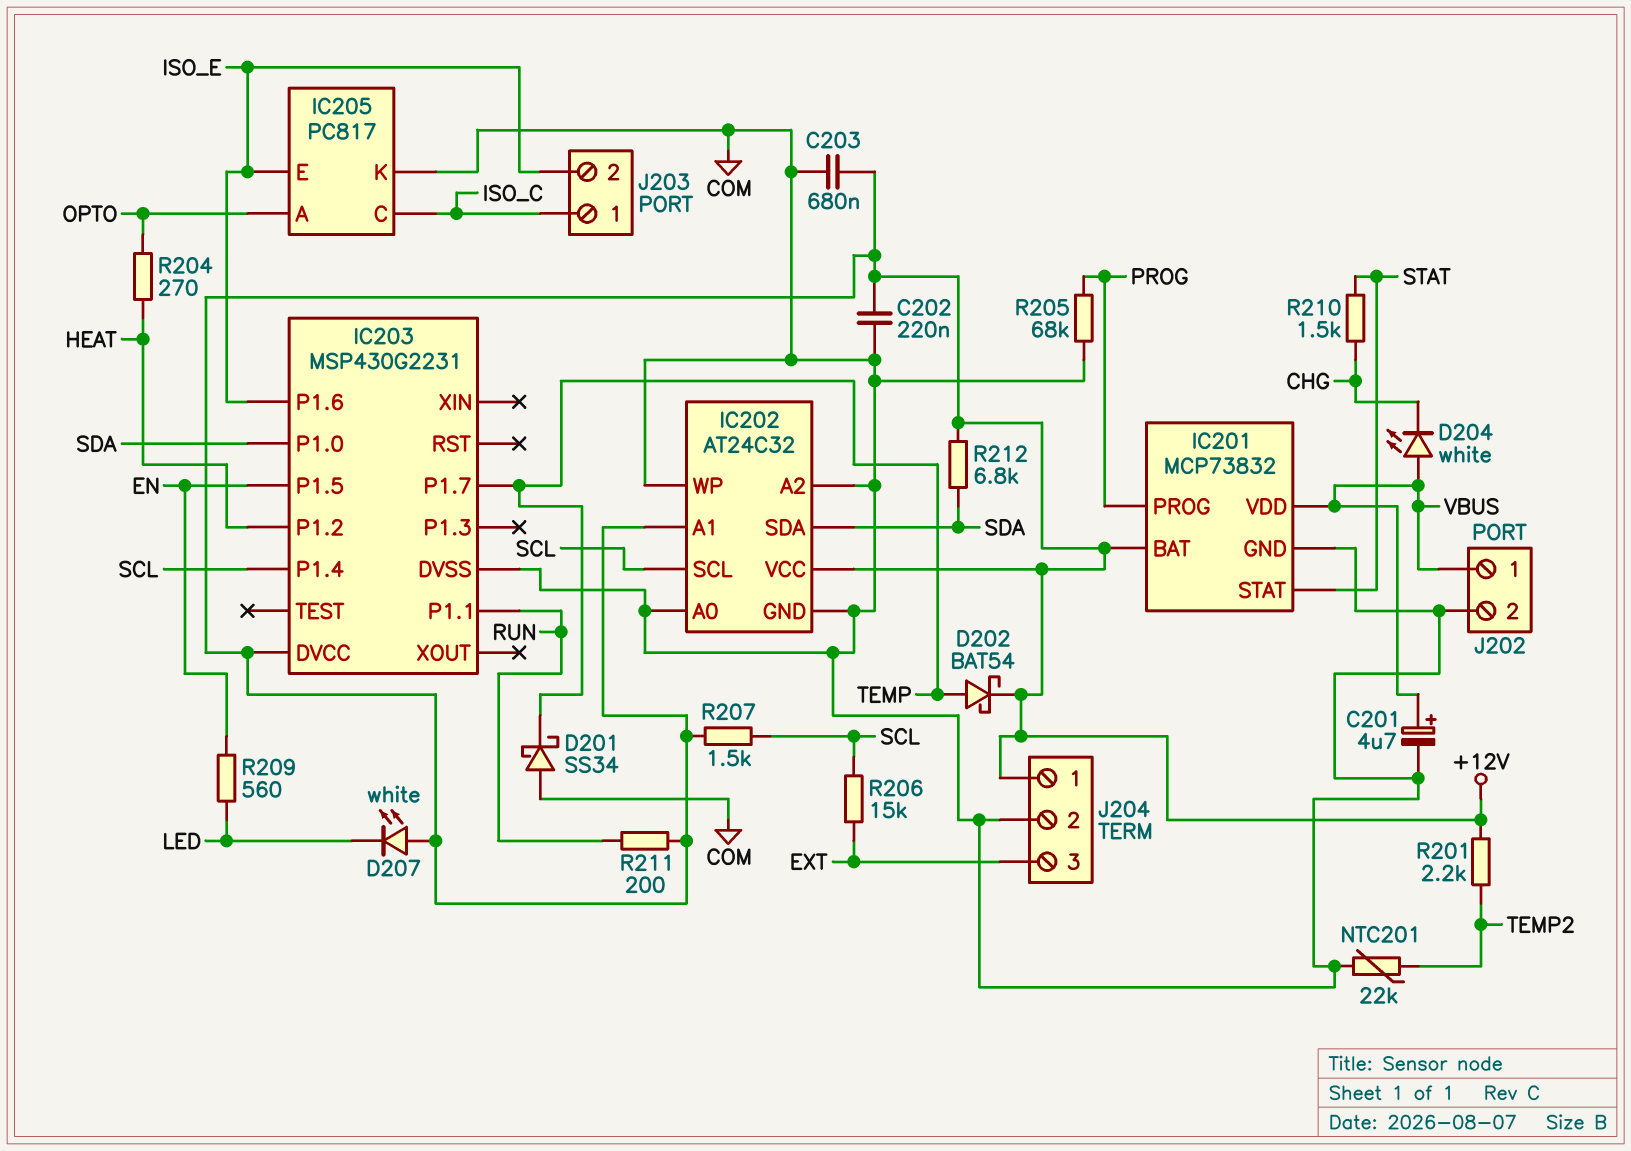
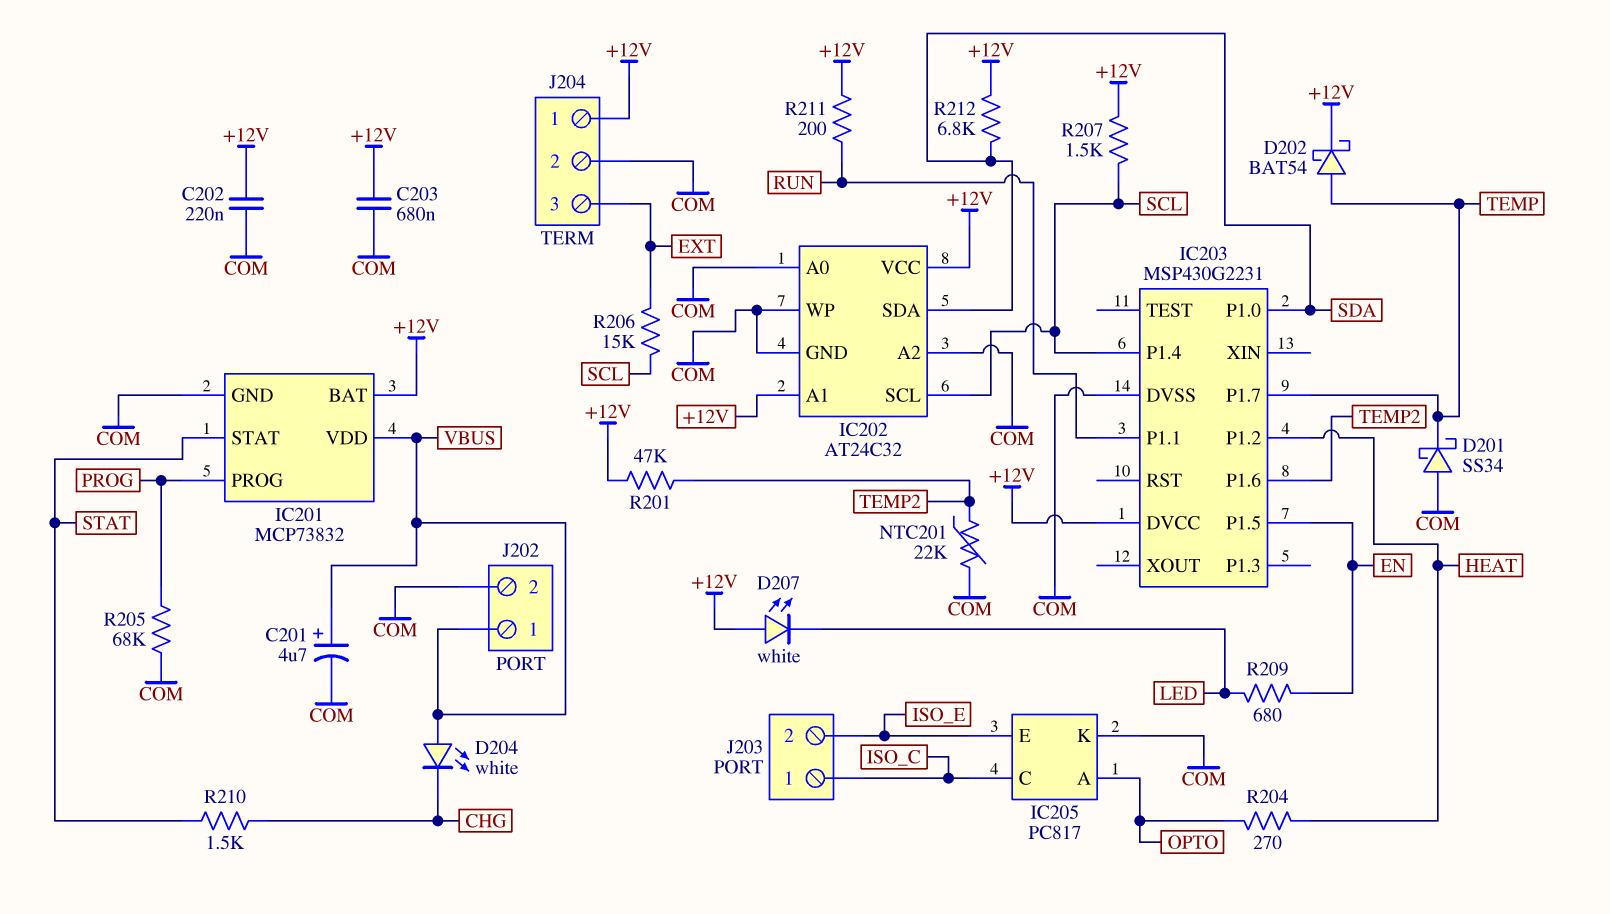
IC203 pin P1.6: ISO_E -> TEMP2
R201: 2.2k (+12V, TEMP2) -> 47k (+12V, TEMP2)
R209: 560 (EN, LED) -> 680 (EN, LED)

